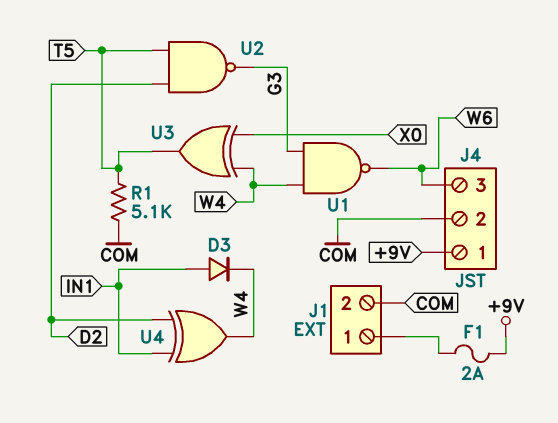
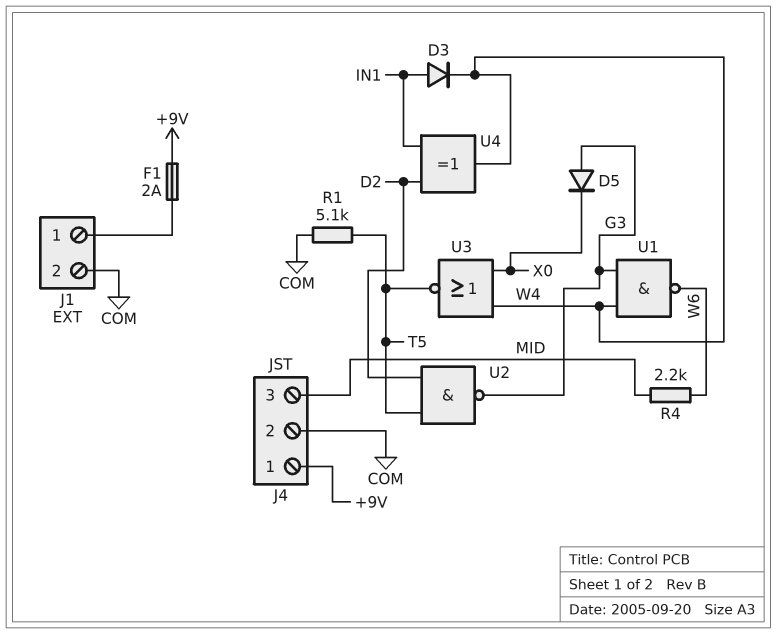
D5: none -> diode (A G3, K X0)
J4 pin 3: W6 -> MID
R4: none -> 2.2k (MID, W6)
U3: XOR (in W4, in X0, out T5) -> NOR (in W4, in X0, out T5)

